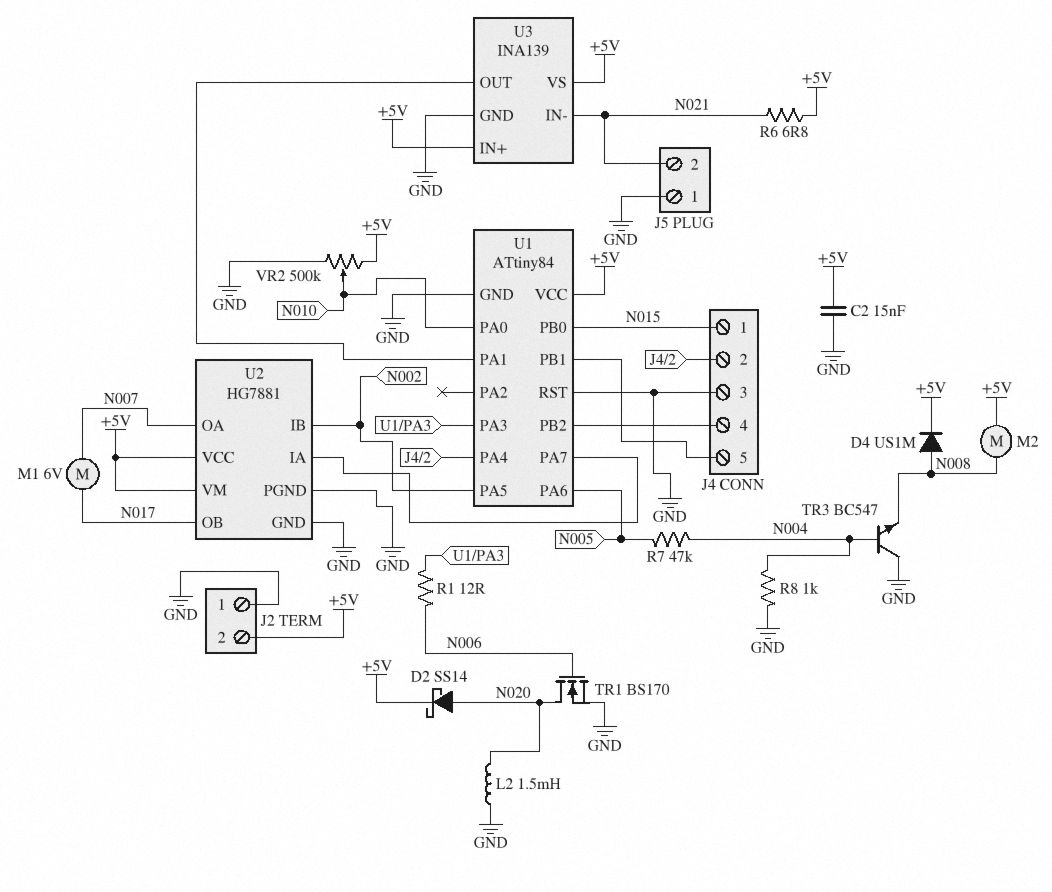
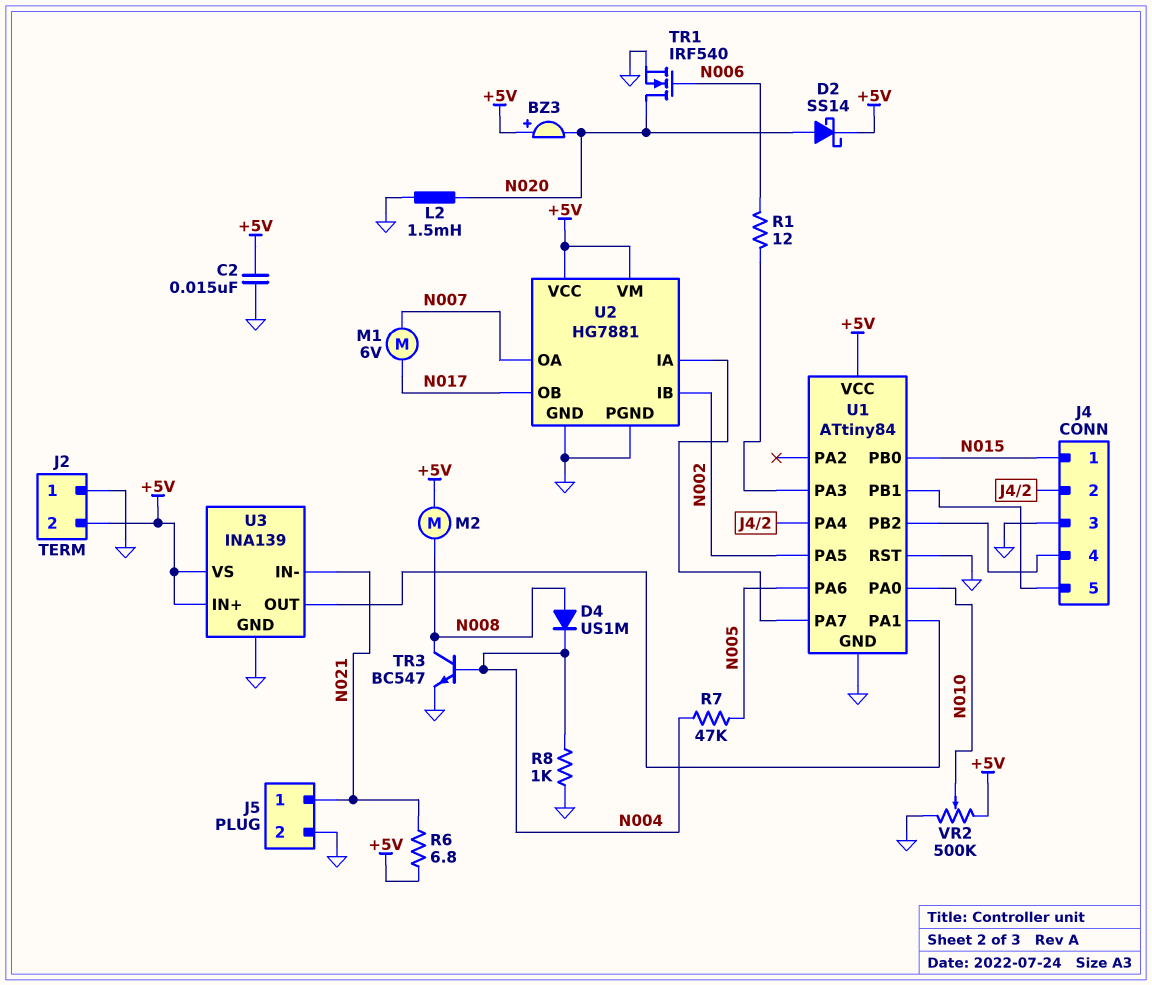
BZ3: none -> buzzer (plus +5V, minus N020)
D4: diode US1M (A N008, K +5V) -> diode US1M (A N008, K N004)
J5 pin 1: GND -> N021
J5 pin 2: N021 -> GND
TR1: NMOS BS170 (G N006, D N020, S GND) -> NMOS IRF540 (G N006, D N020, S GND)
TR3: NPN BC547 (B N004, C GND, E N008) -> NPN BC547 (B N004, C N008, E GND)

